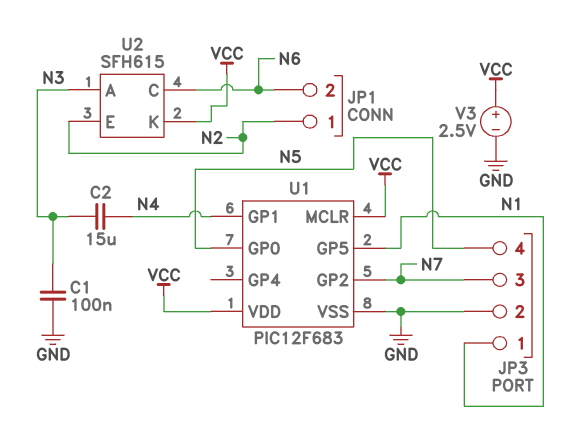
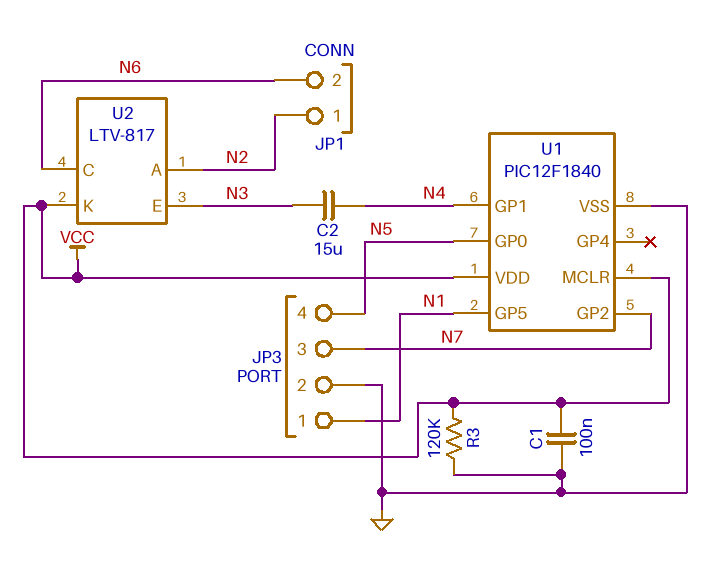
C1: 100nF (GND, N3) -> 100nF (GND, VCC)
R3: none -> 120k (GND, VCC)
U1: PIC12F683 -> PIC12F1840
U2: SFH615 -> LTV-817
U2 pin A: N3 -> N2
U2 pin E: N2 -> N3
V3: 2.5V (plus VCC, minus GND) -> none

